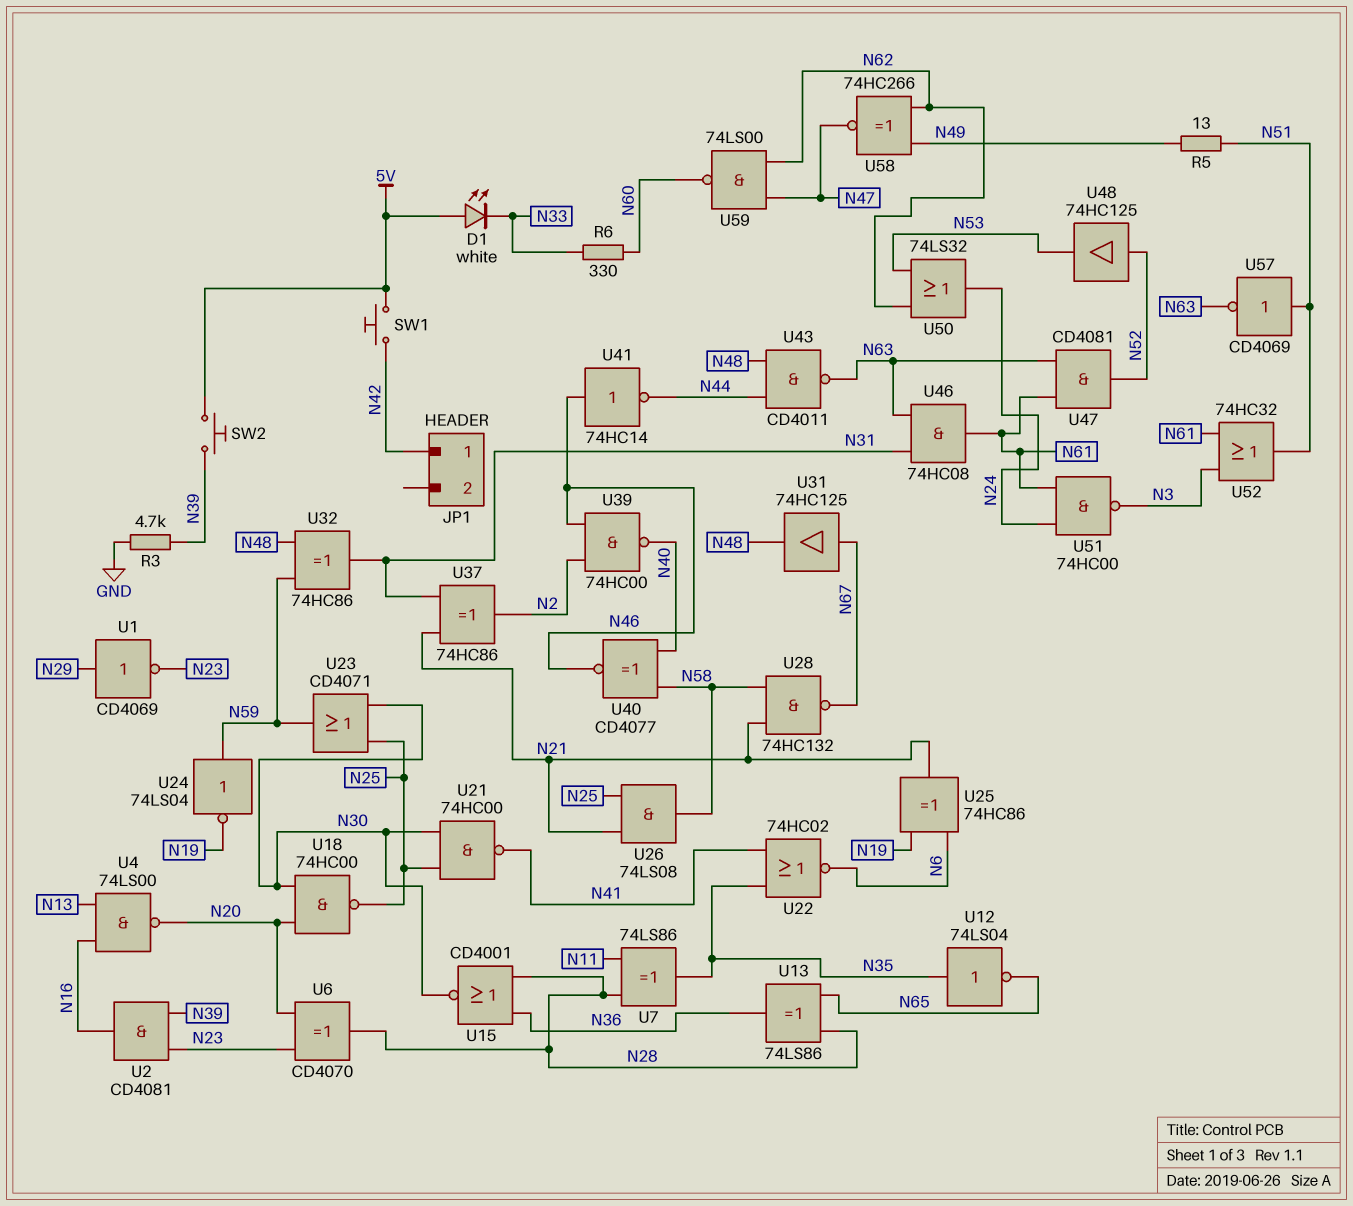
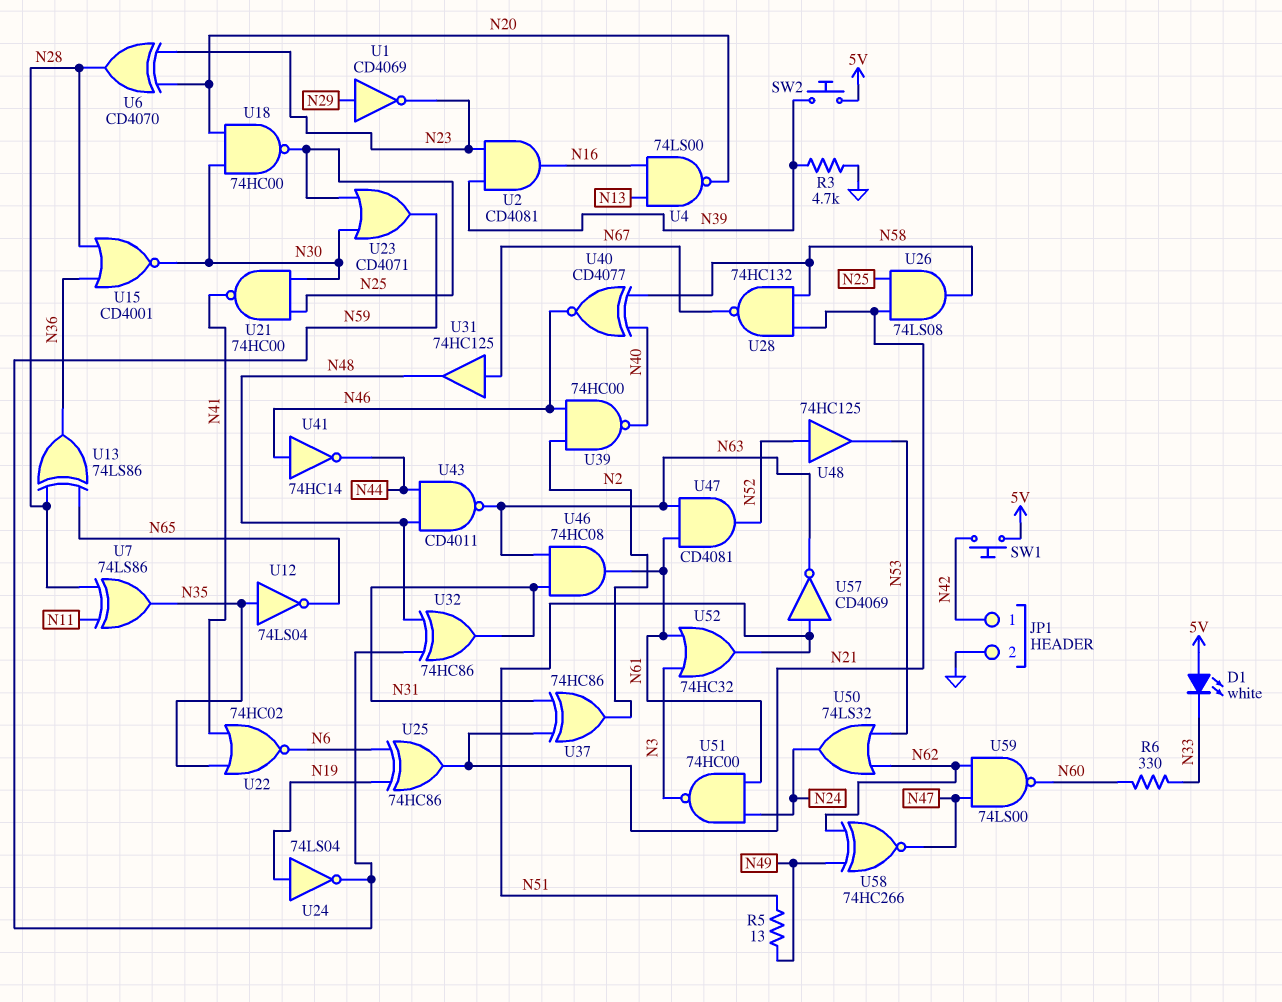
JP1 pin 2: none -> GND
U24: NOT 74LS04 (in N59, out N19) -> NOT 74LS04 (in N19, out N59)

